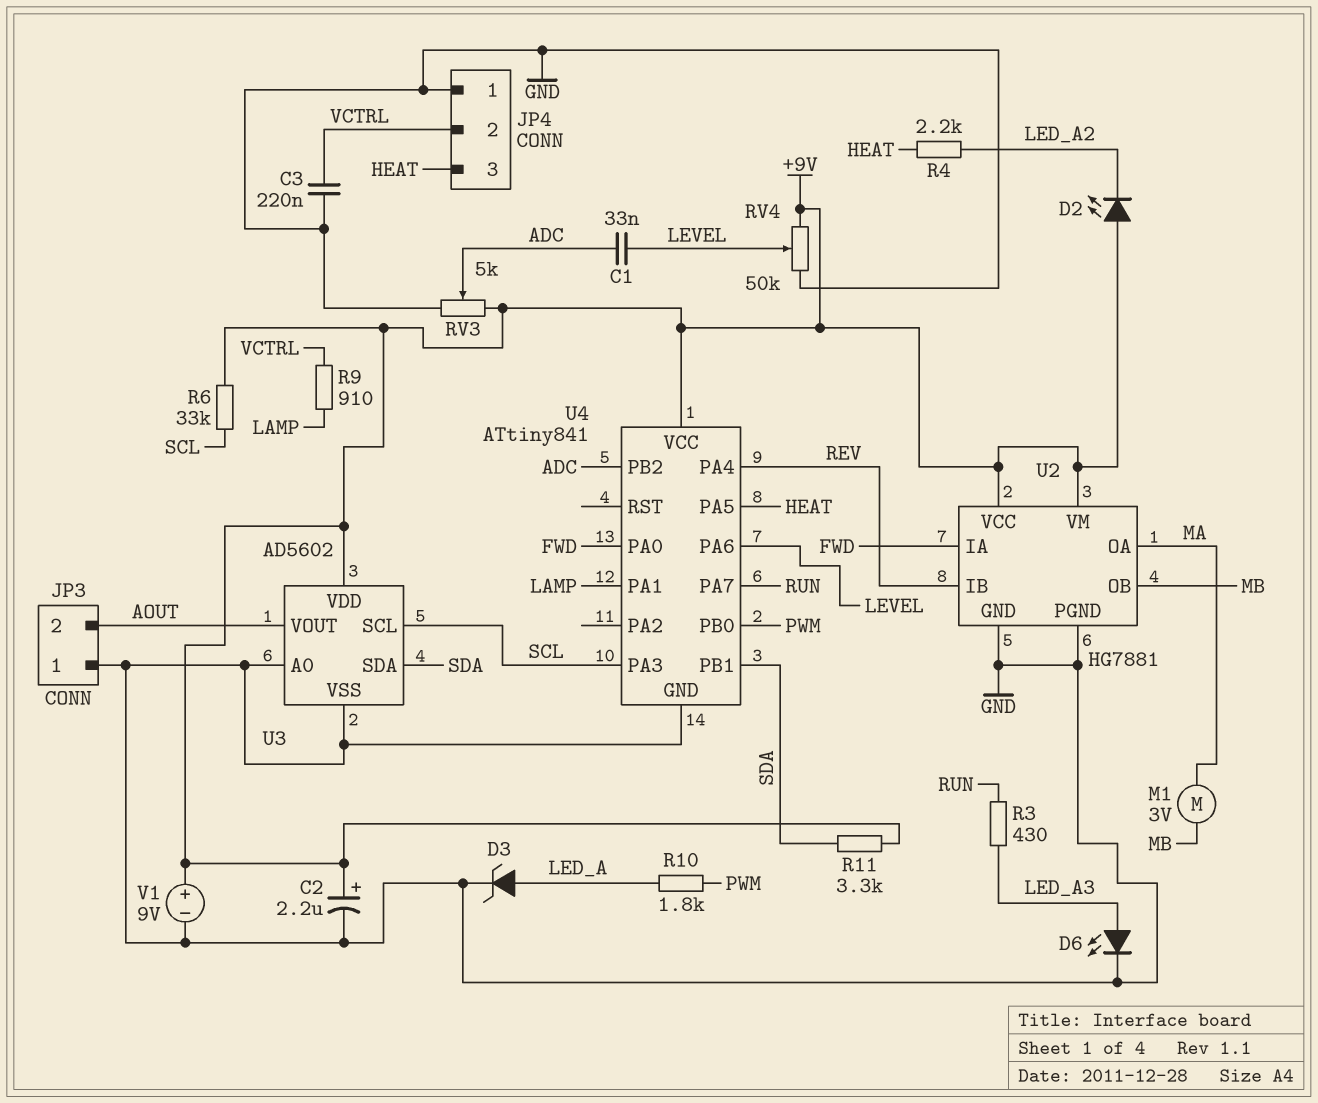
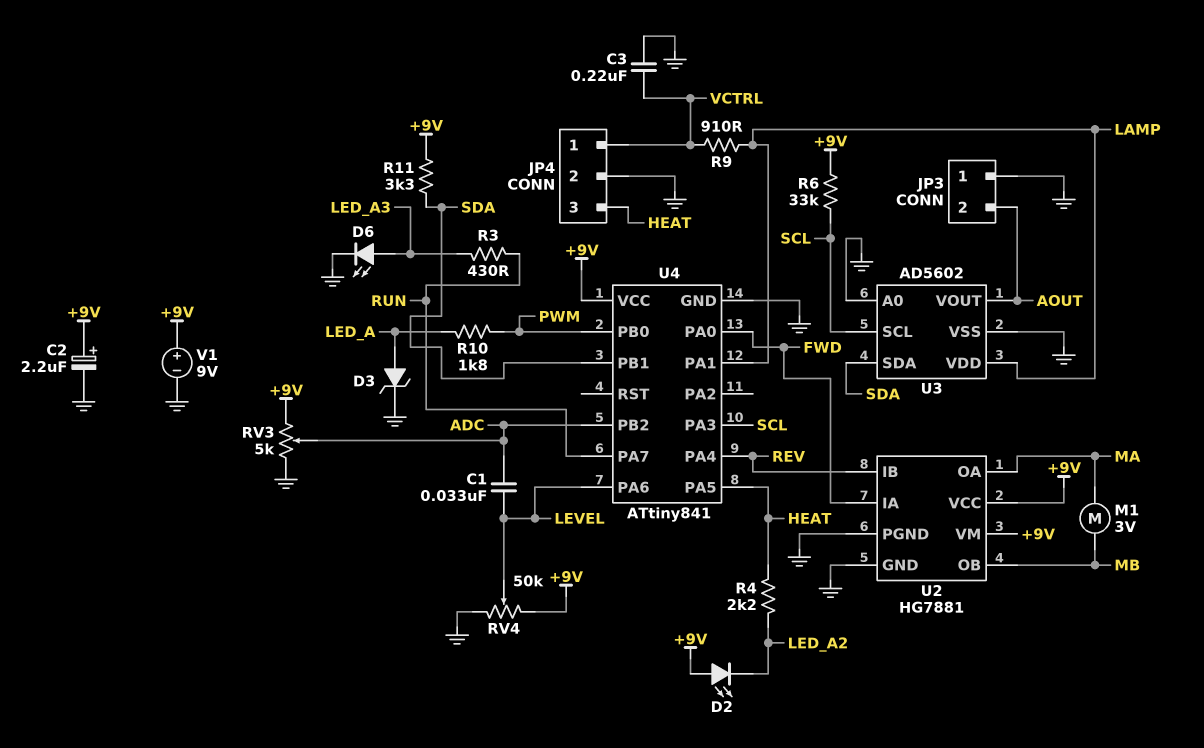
JP4 pin 1: GND -> VCTRL
JP4 pin 2: VCTRL -> GND
U3 pin VDD: +9V -> LAMP

